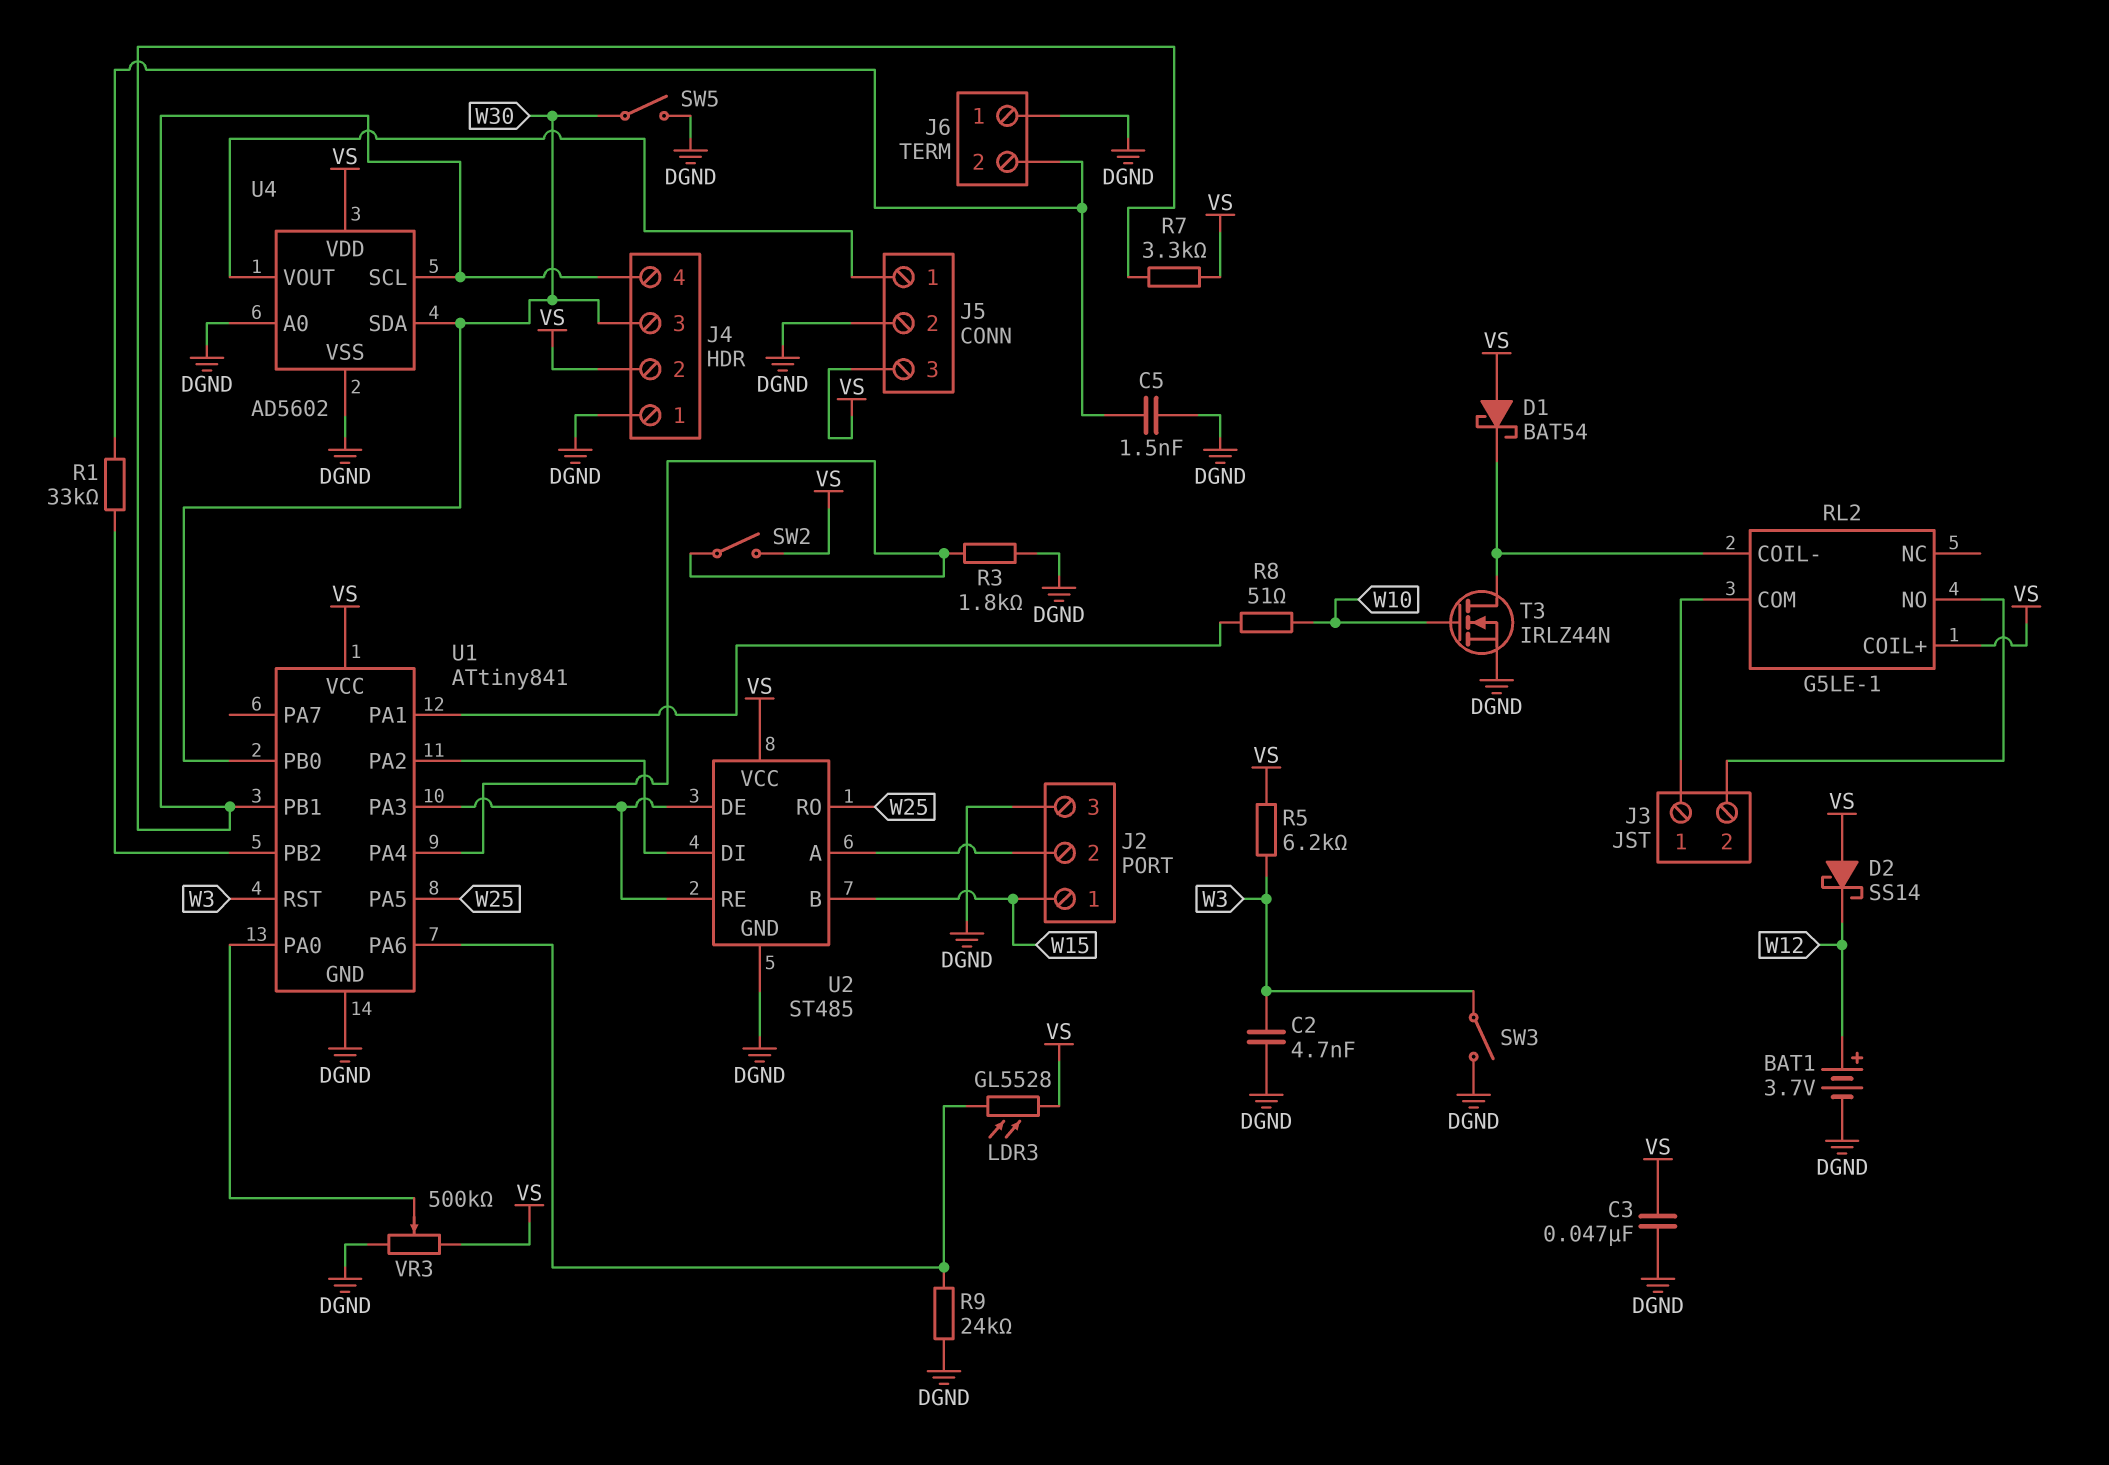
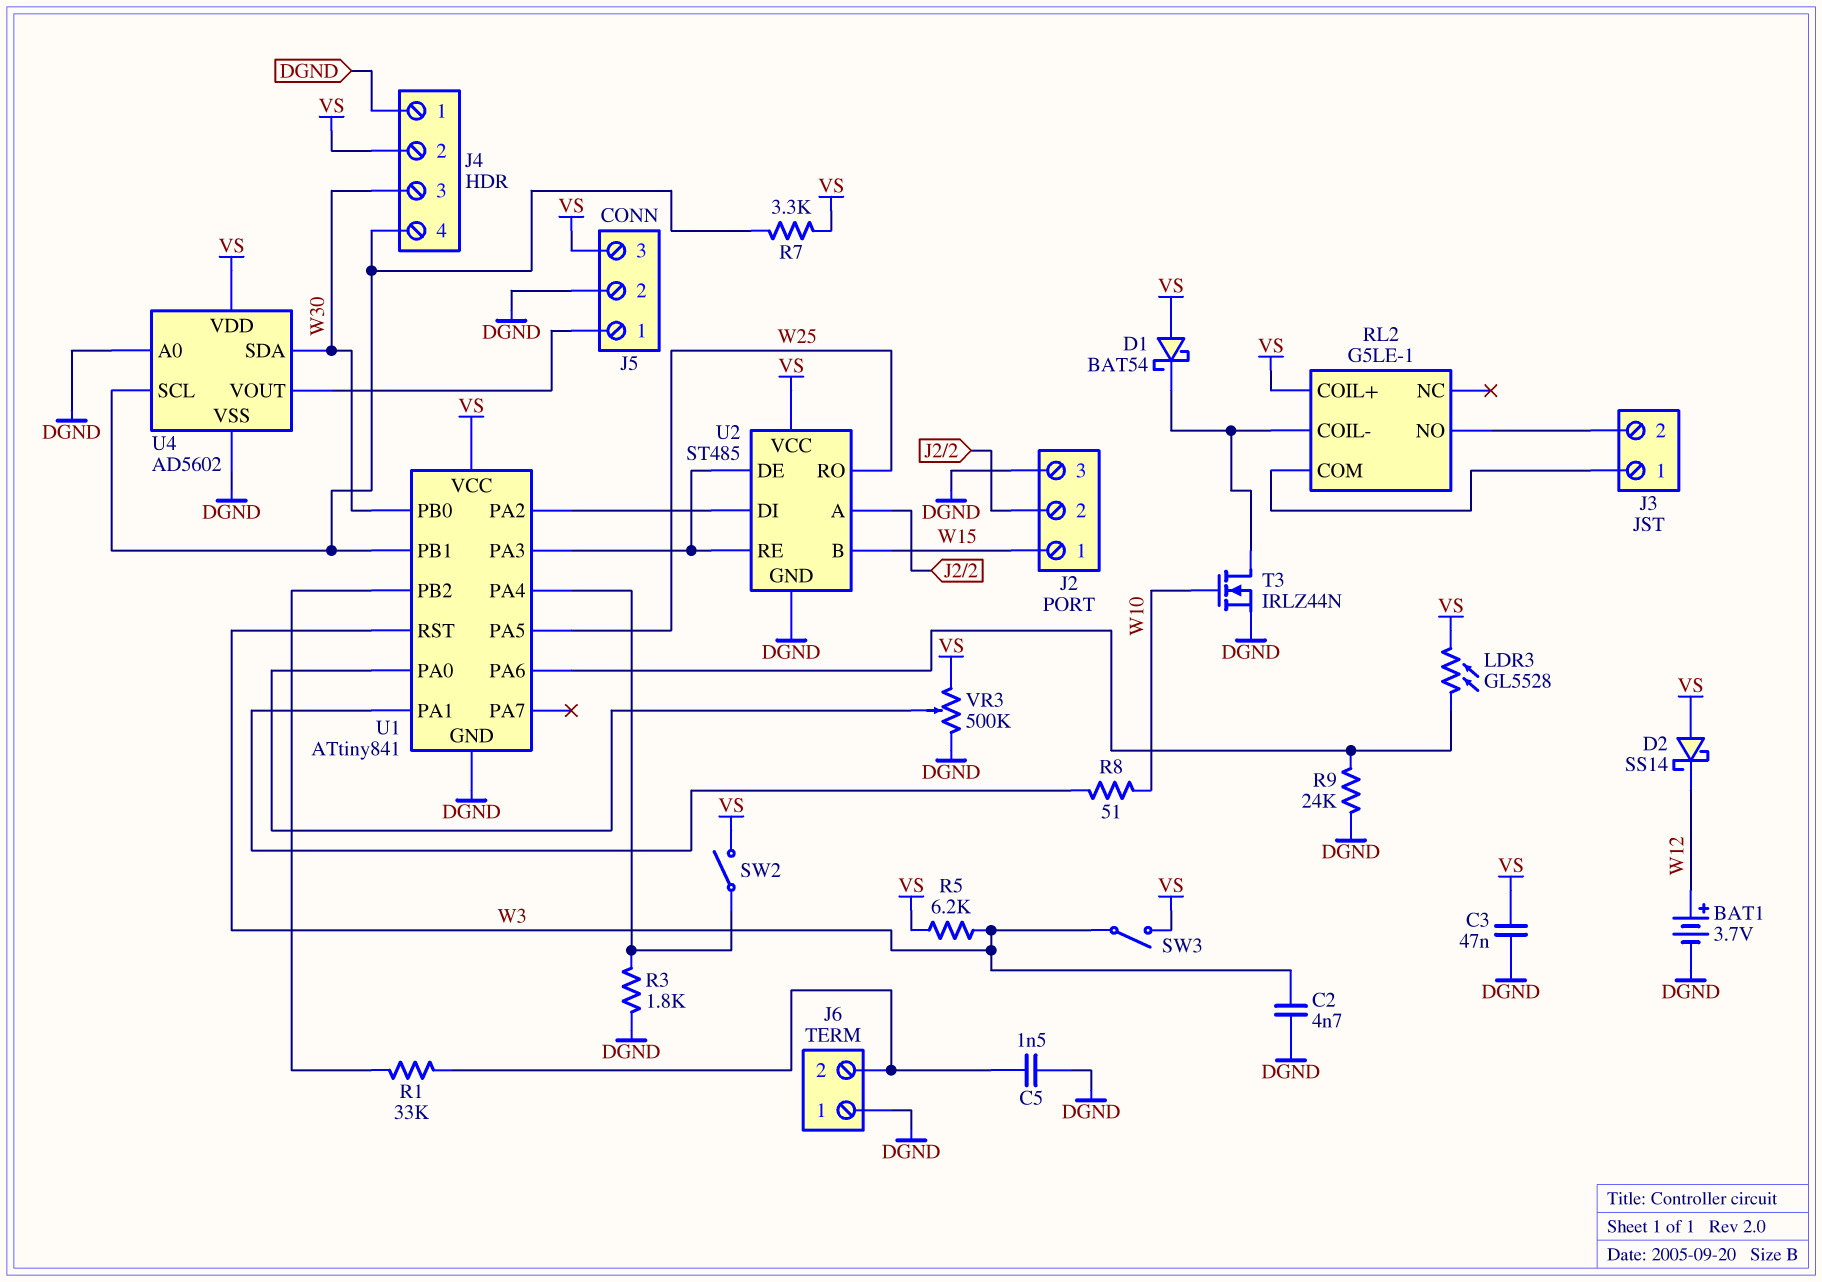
SW3: switch (DGND, W3) -> switch (VS, W3)
SW5: switch (DGND, W30) -> none

